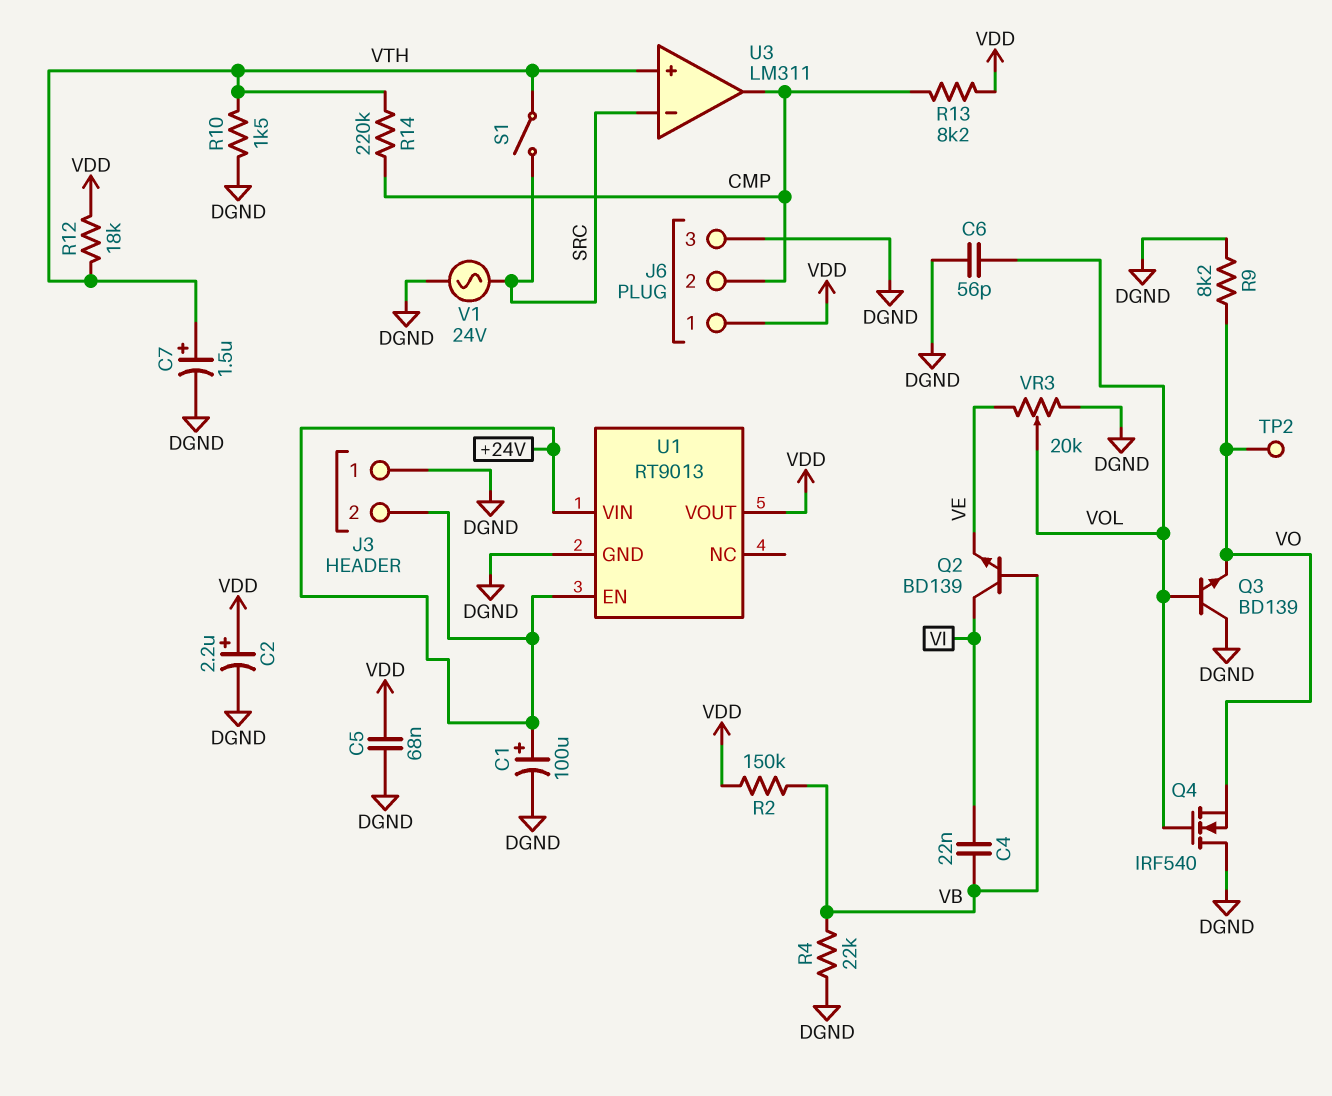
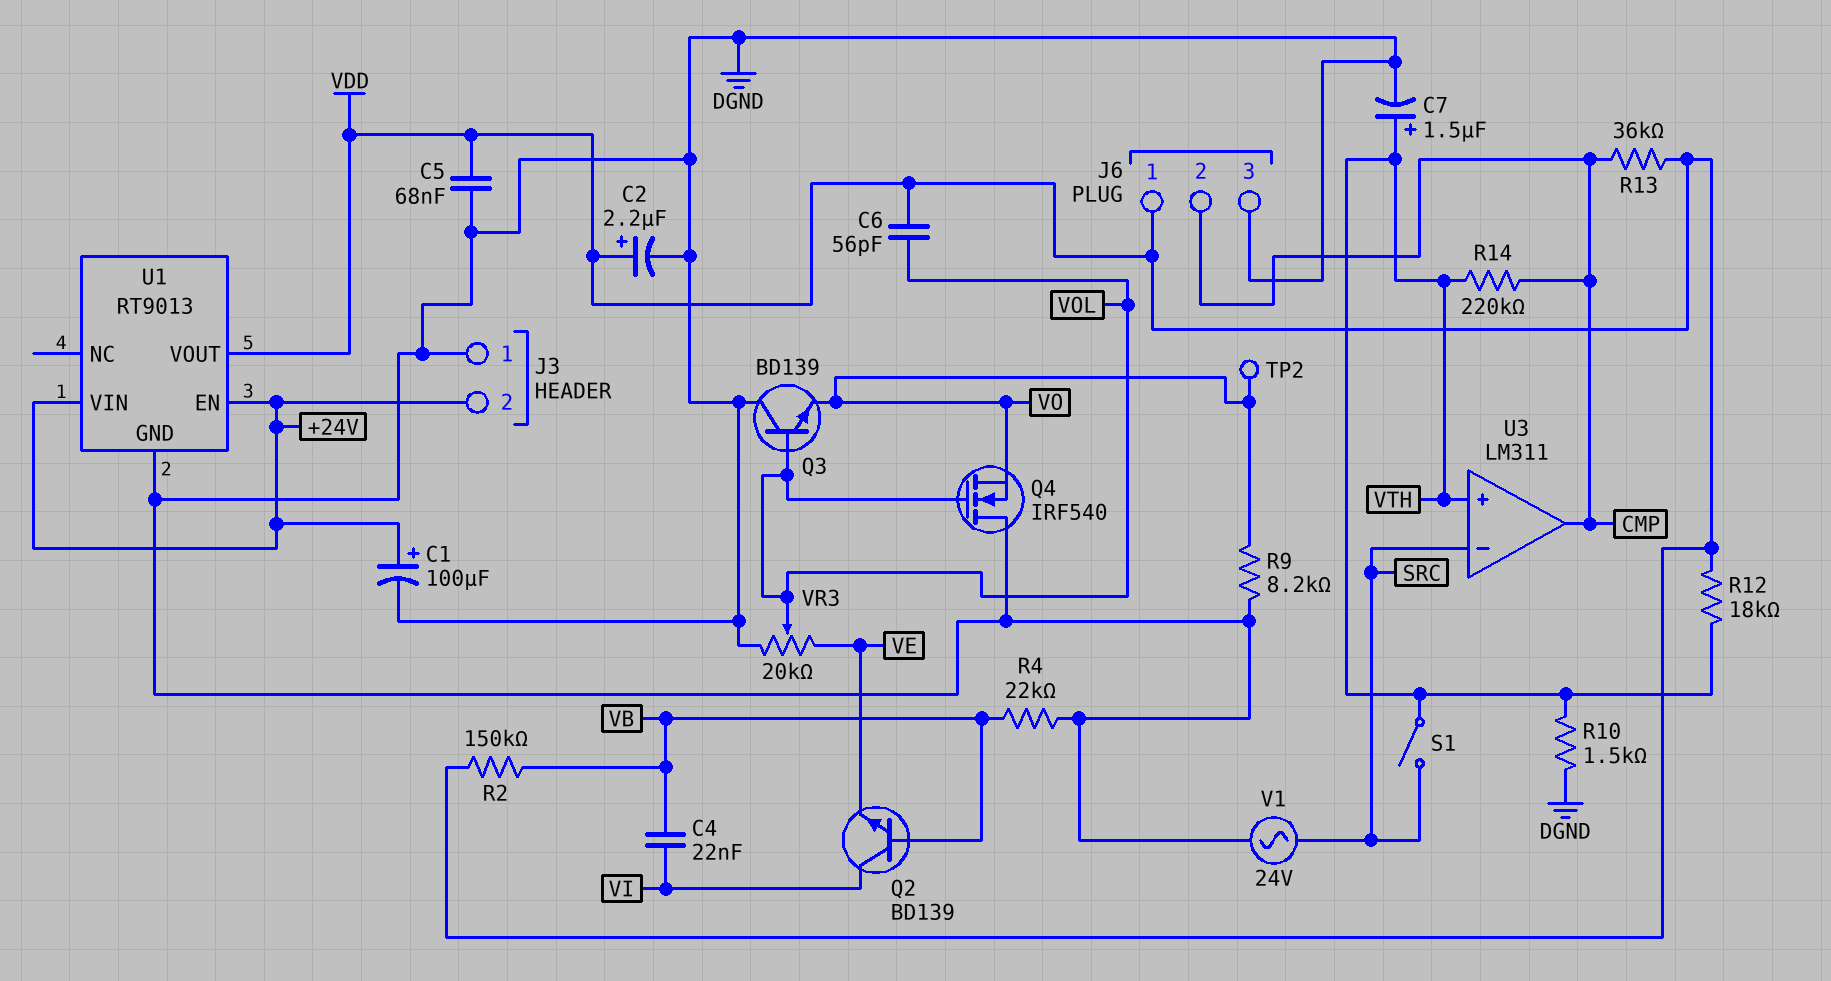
C6: 56pF (DGND, VOL) -> 56pF (VDD, VOL)
R13: 8.2k (CMP, VDD) -> 36k (CMP, VDD)

